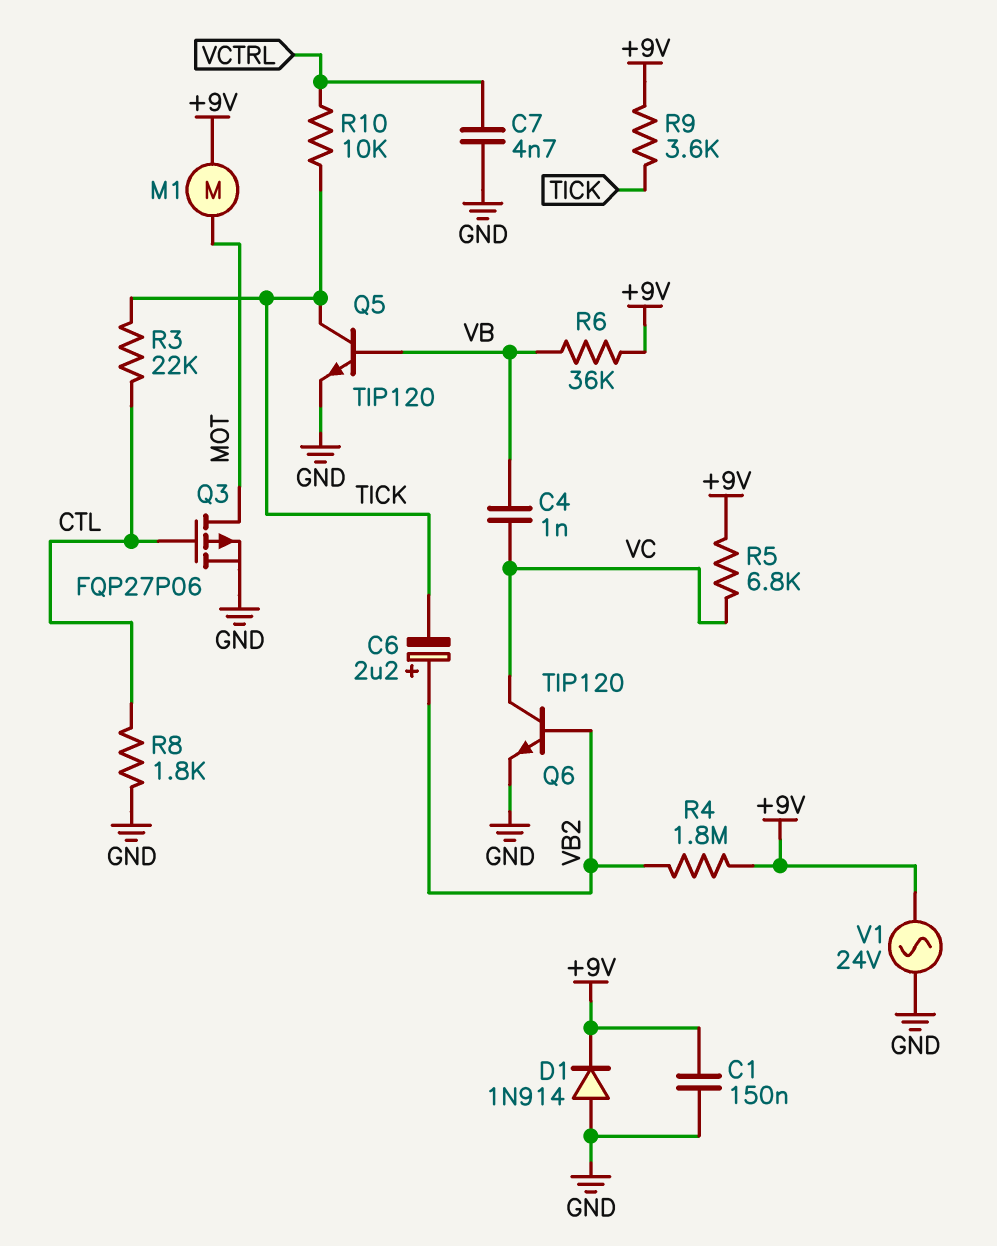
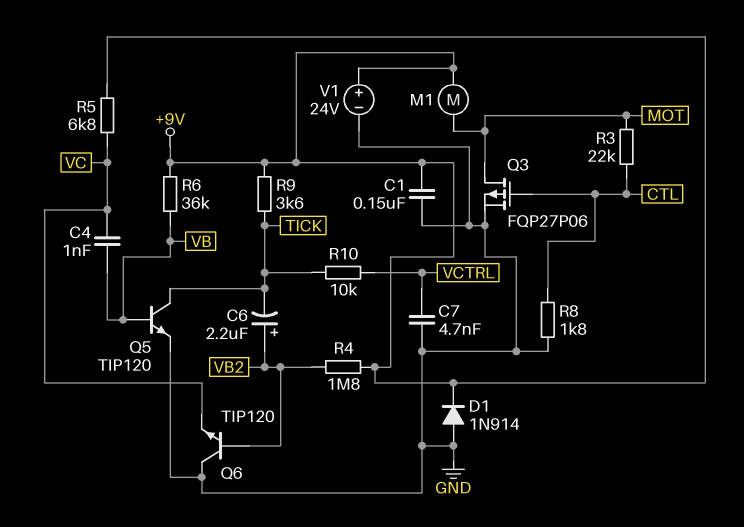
Q6: NPN TIP120 (B VB2, C VC, E GND) -> NPN TIP120 (B VB2, C GND, E VC)
R3: 22k (CTL, TICK) -> 22k (CTL, MOT)
V1: AC 24V (+9V, GND) -> 24V (plus +9V, minus GND)

